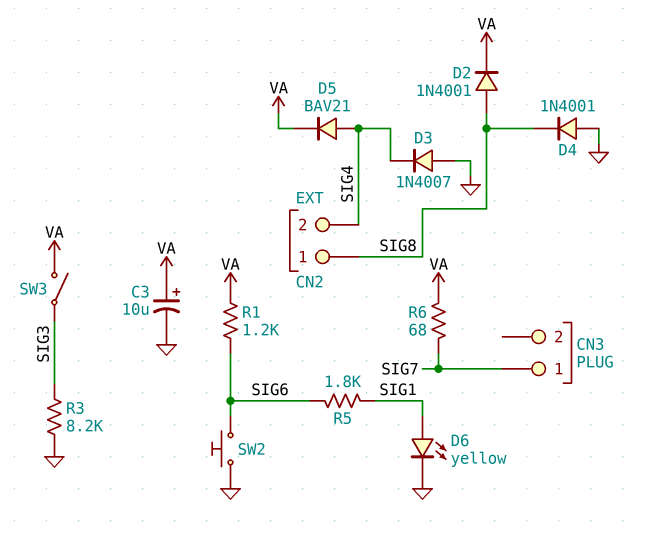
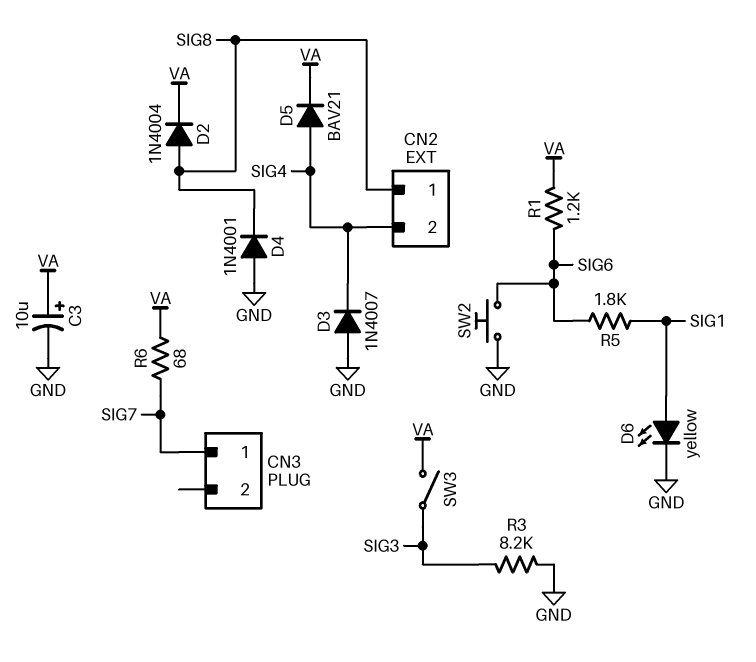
D2: diode 1N4001 (A SIG8, K VA) -> diode 1N4004 (A SIG8, K VA)

